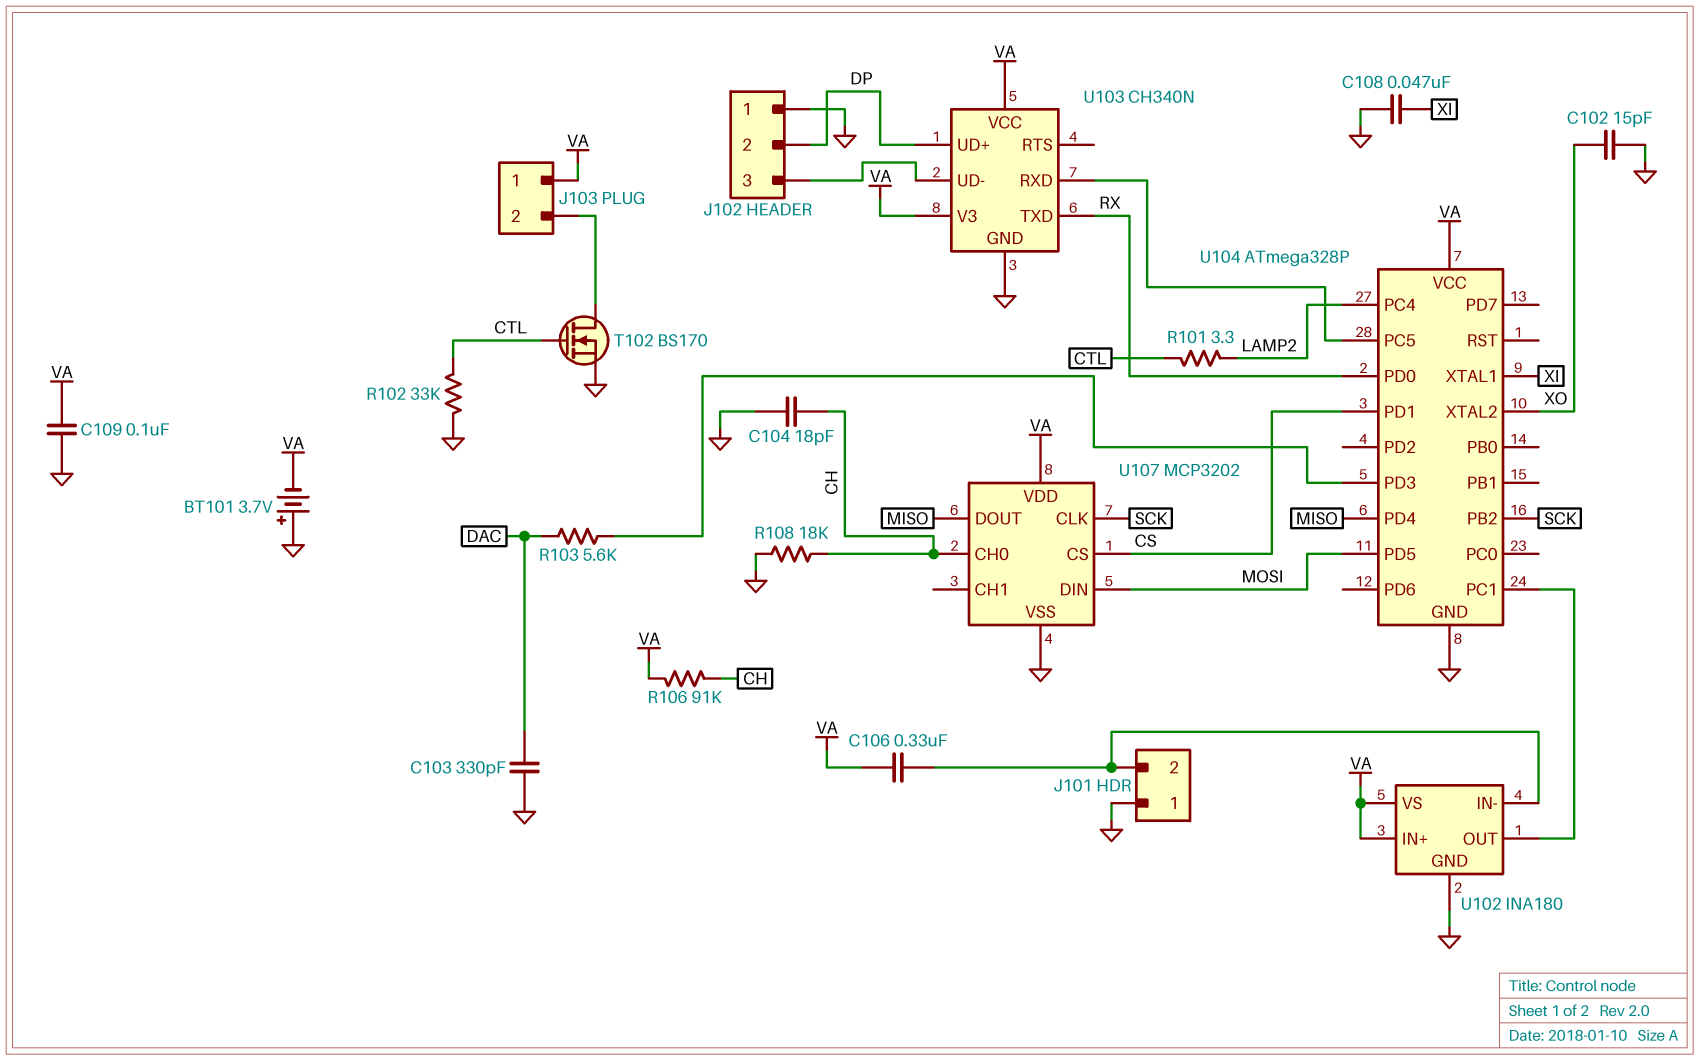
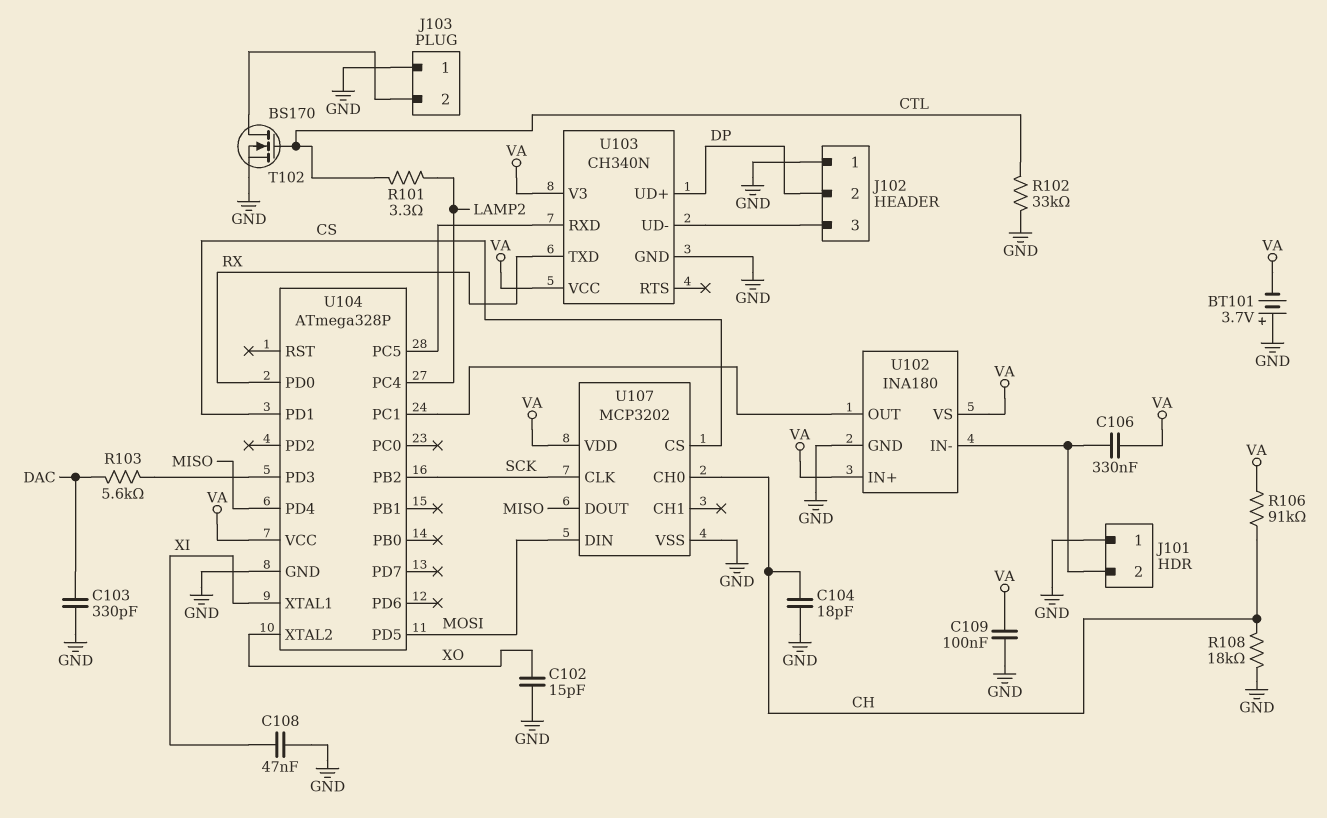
J103 pin 1: VA -> GND

